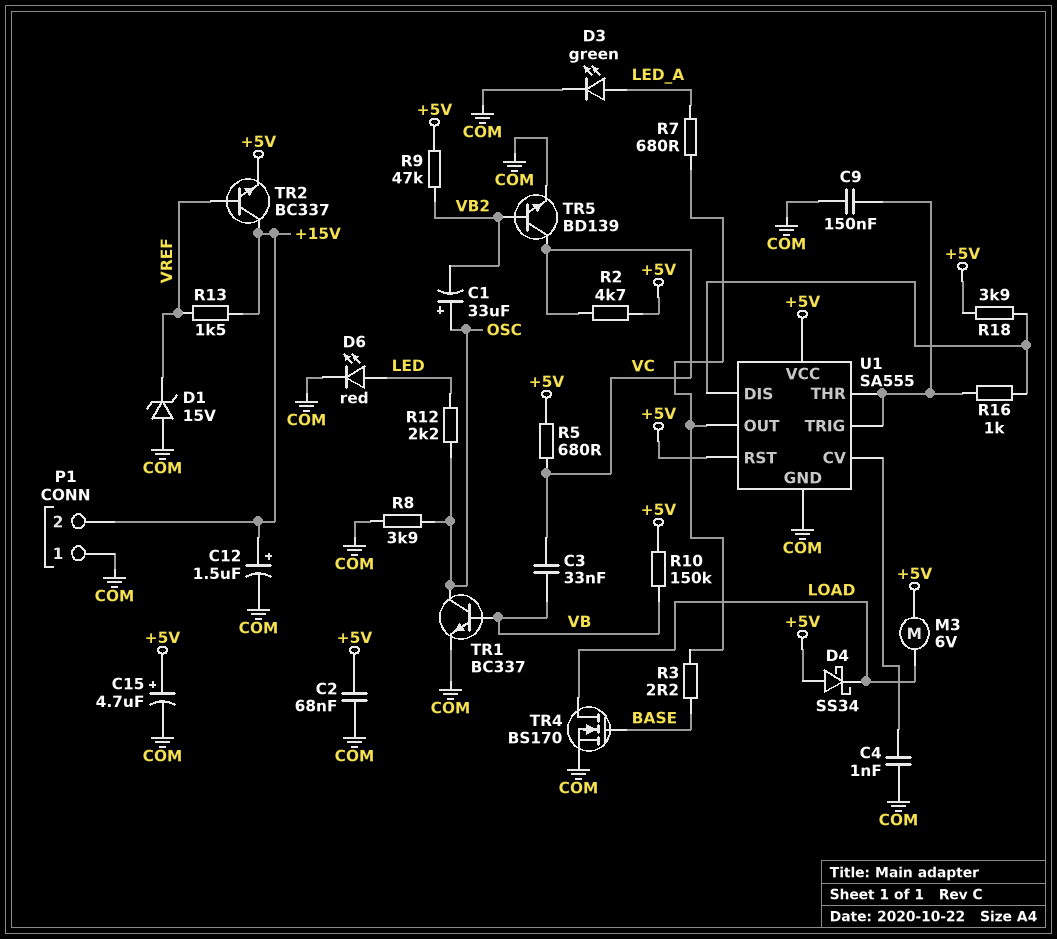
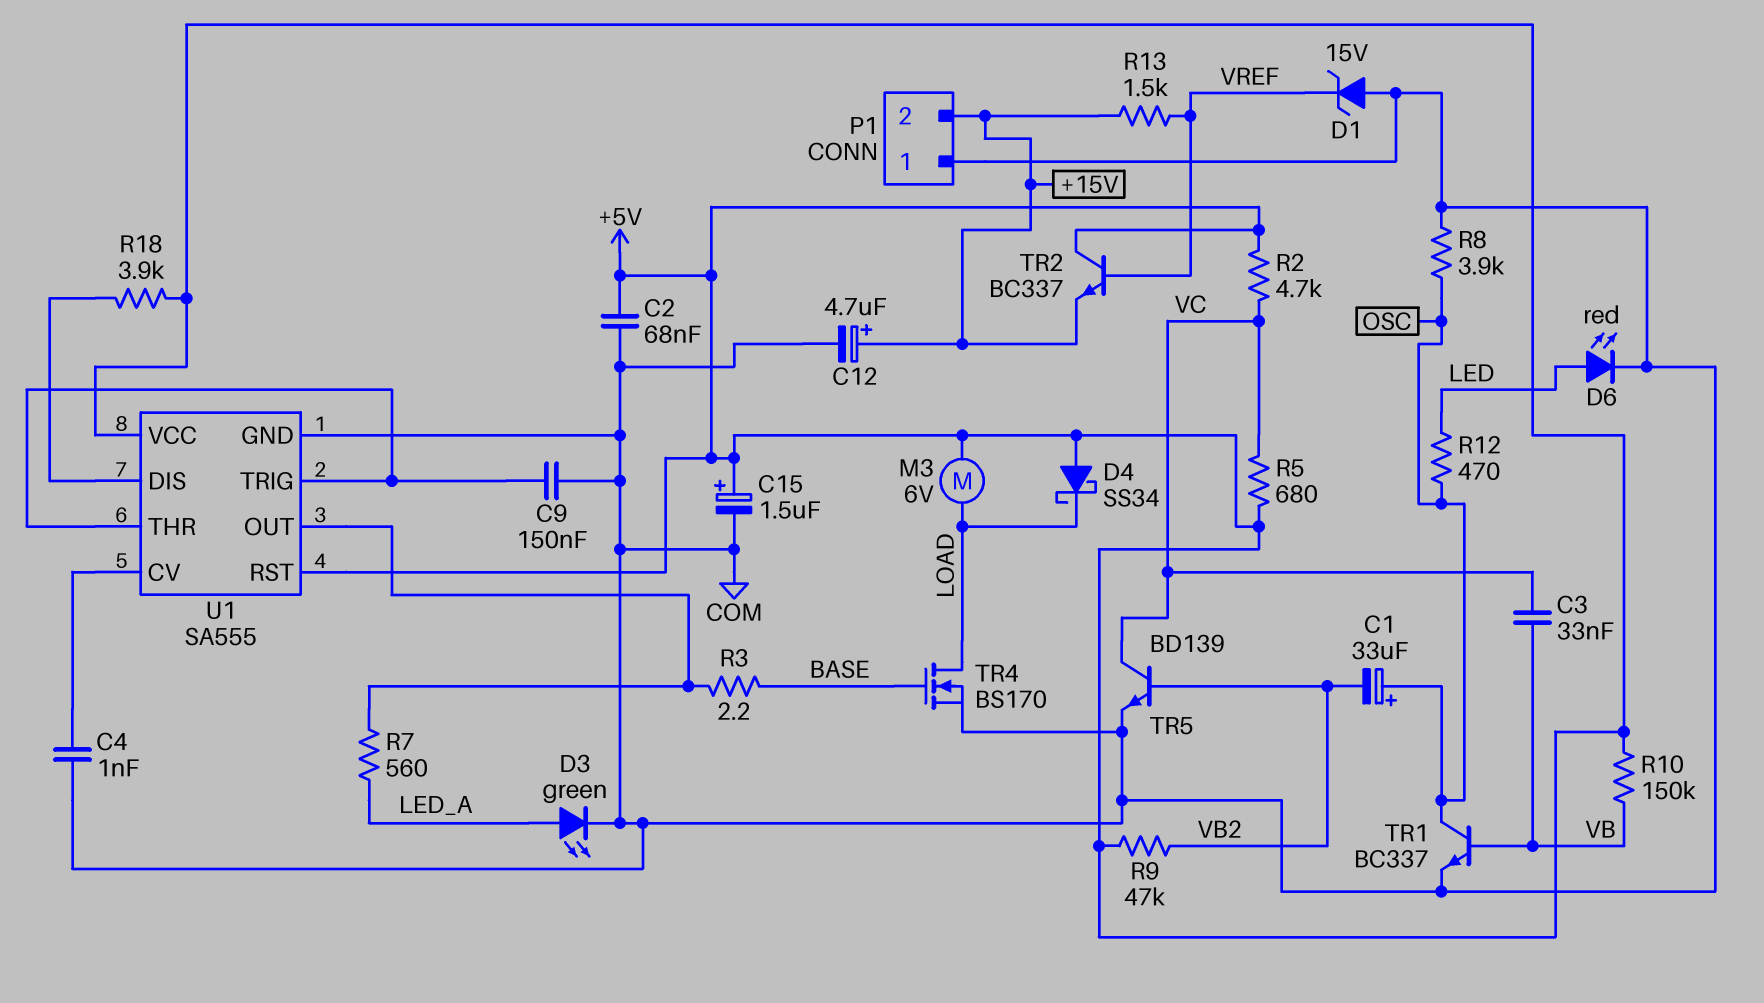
C12: 1.5uF (plus +15V, minus COM) -> 4.7uF (plus +15V, minus COM)
C15: 4.7uF (plus +5V, minus COM) -> 1.5uF (plus +5V, minus COM)
R7: 680 (LED_A, U1/OUT) -> 560 (LED_A, U1/OUT)
R12: 2.2k (LED, OSC) -> 470 (LED, OSC)
R16: 1k (U1/DIS, U1/THR) -> none
TR2: NPN BC337 (B VREF, C +15V, E +5V) -> NPN BC337 (B VREF, C +5V, E +15V)

